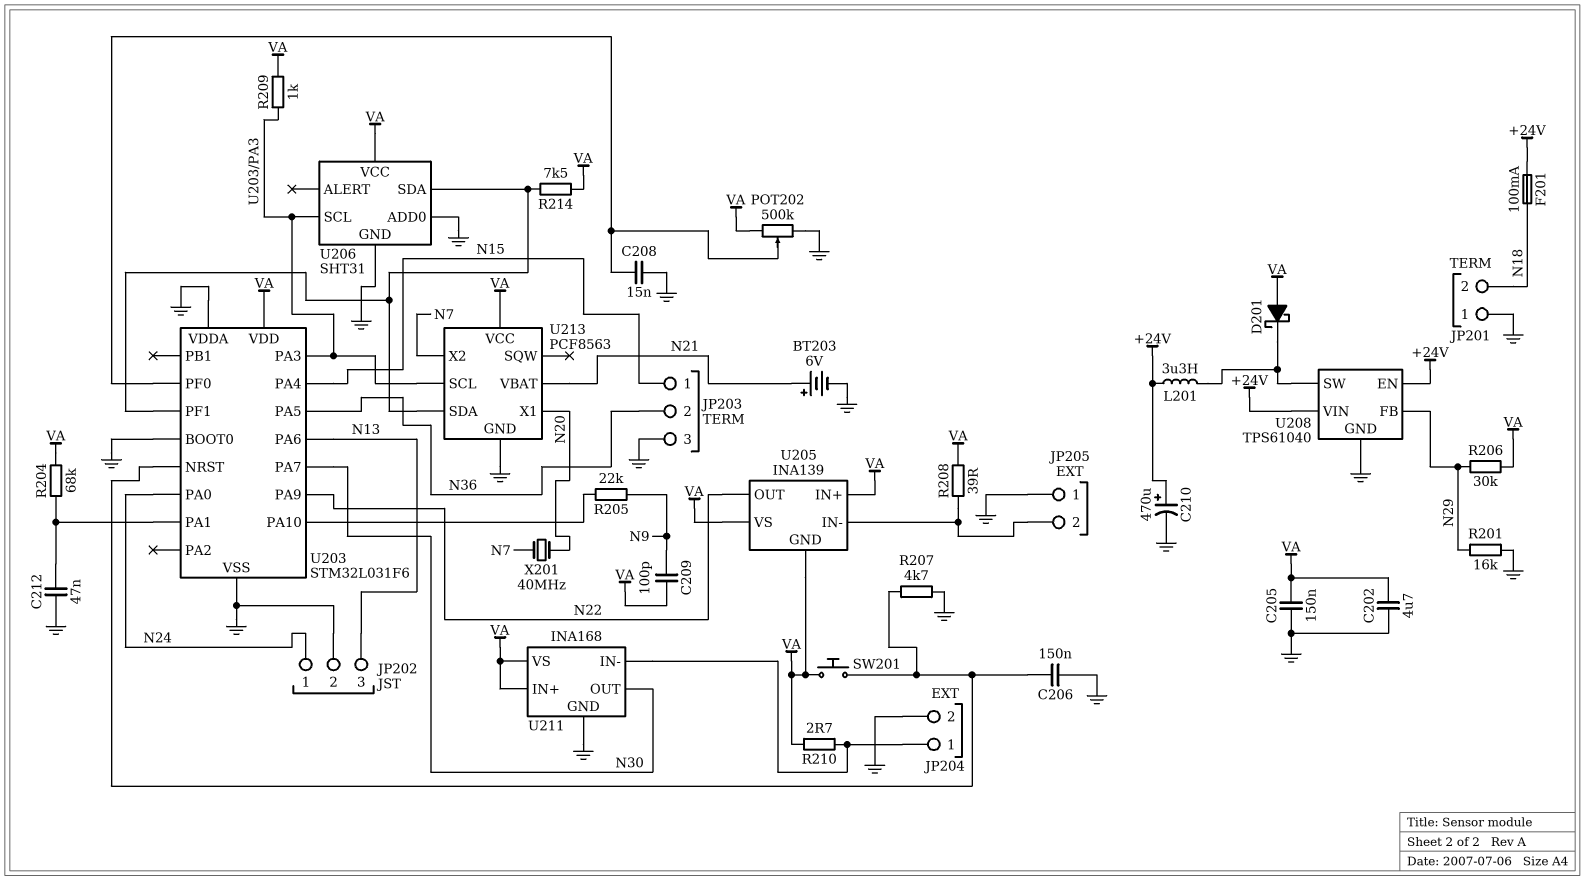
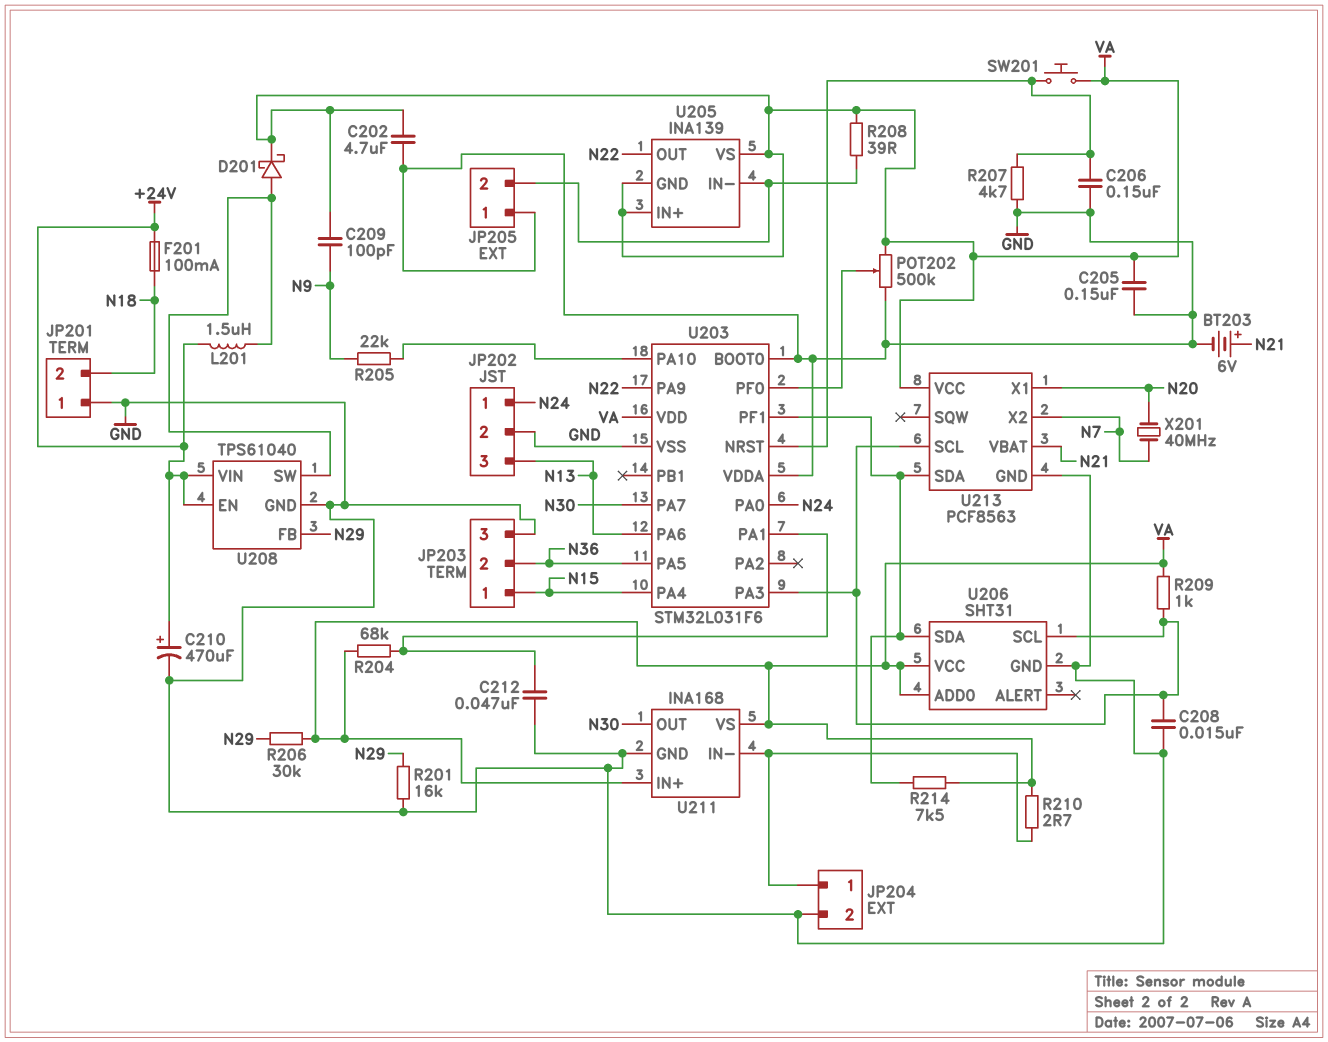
C208: 15nF (GND, U203/PF0) -> 15nF (GND, U203/PA3)
D201: schottky (A VA, K U208/SW) -> schottky (A U208/SW, K VA)
L201: 3.3uH (+24V, U208/SW) -> 1.5uH (+24V, U208/SW)
U206 pin ADD0: GND -> VA

